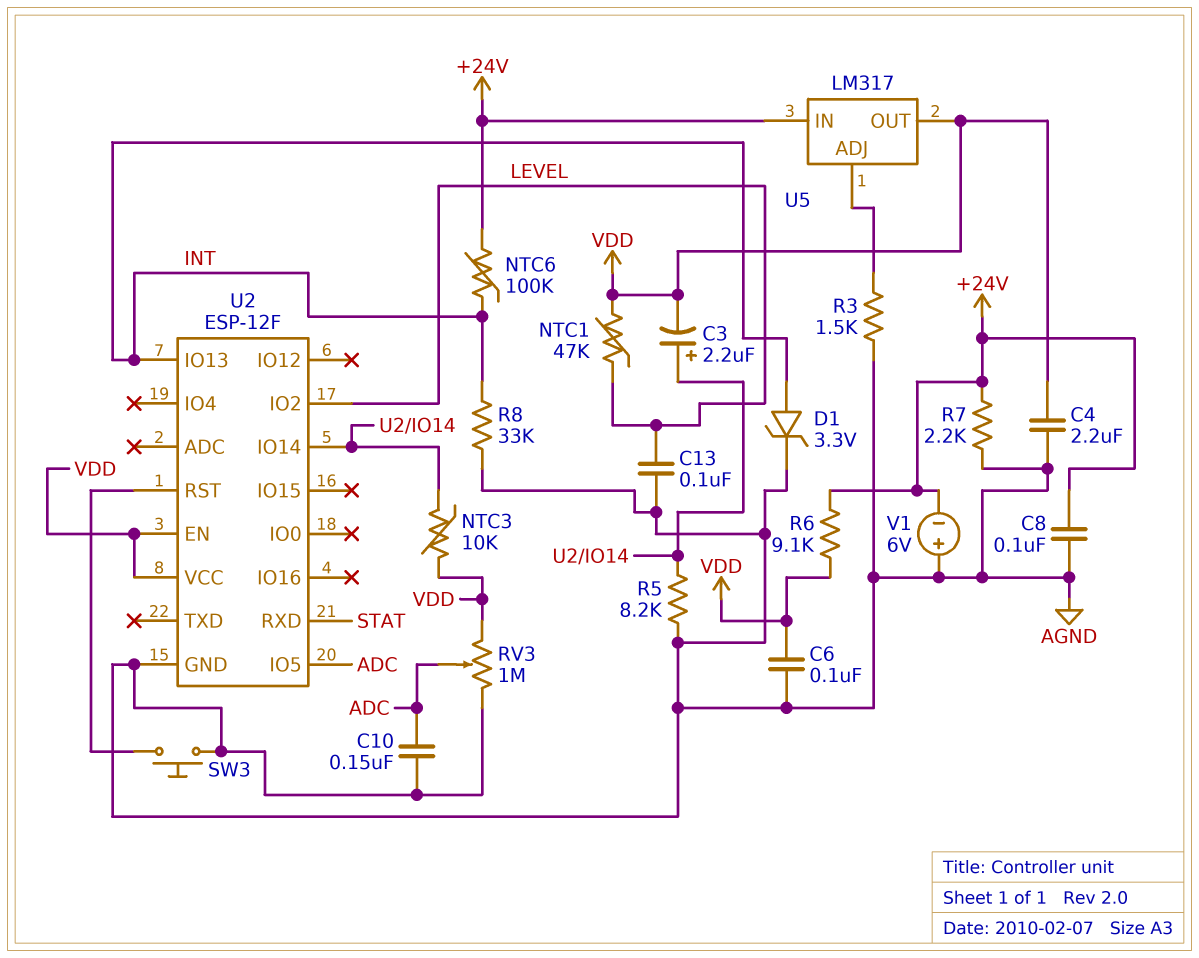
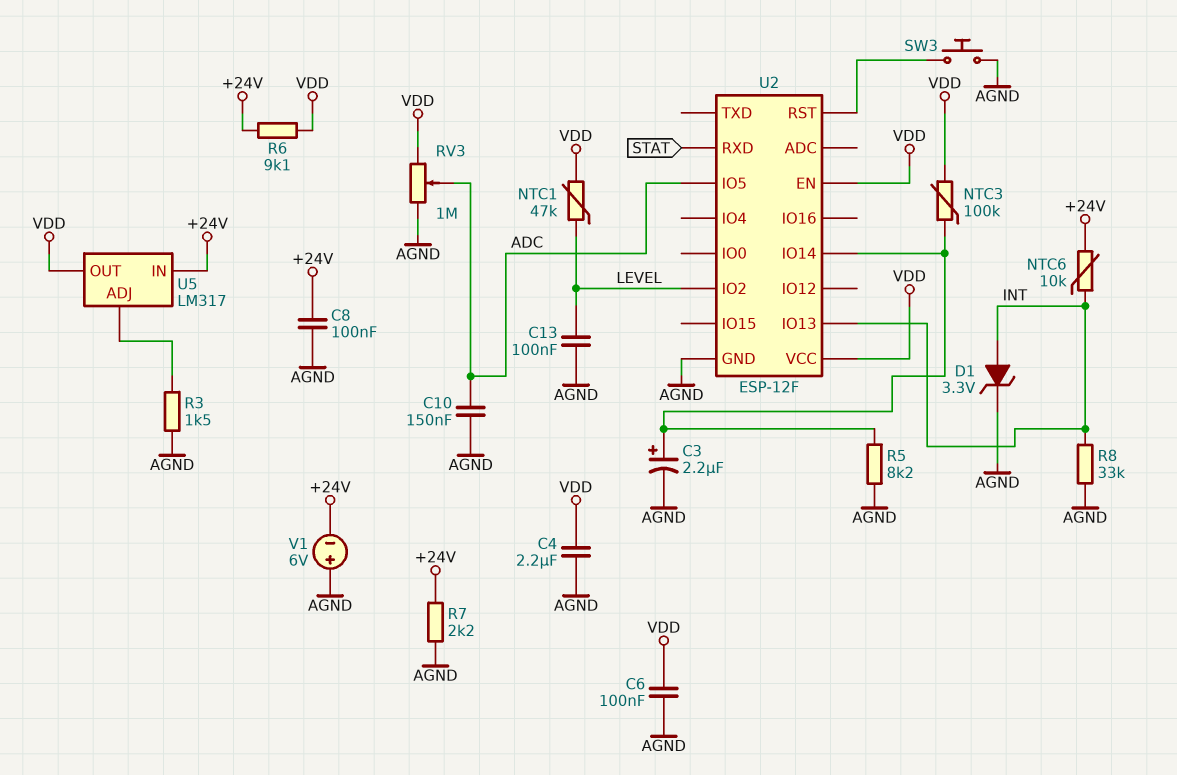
C3: 2.2uF (plus U2/IO14, minus VDD) -> 2.2uF (plus U2/IO14, minus AGND)
NTC3: 10k (U2/IO14, VDD) -> 100k (U2/IO14, VDD)
NTC6: 100k (+24V, INT) -> 10k (+24V, INT)

